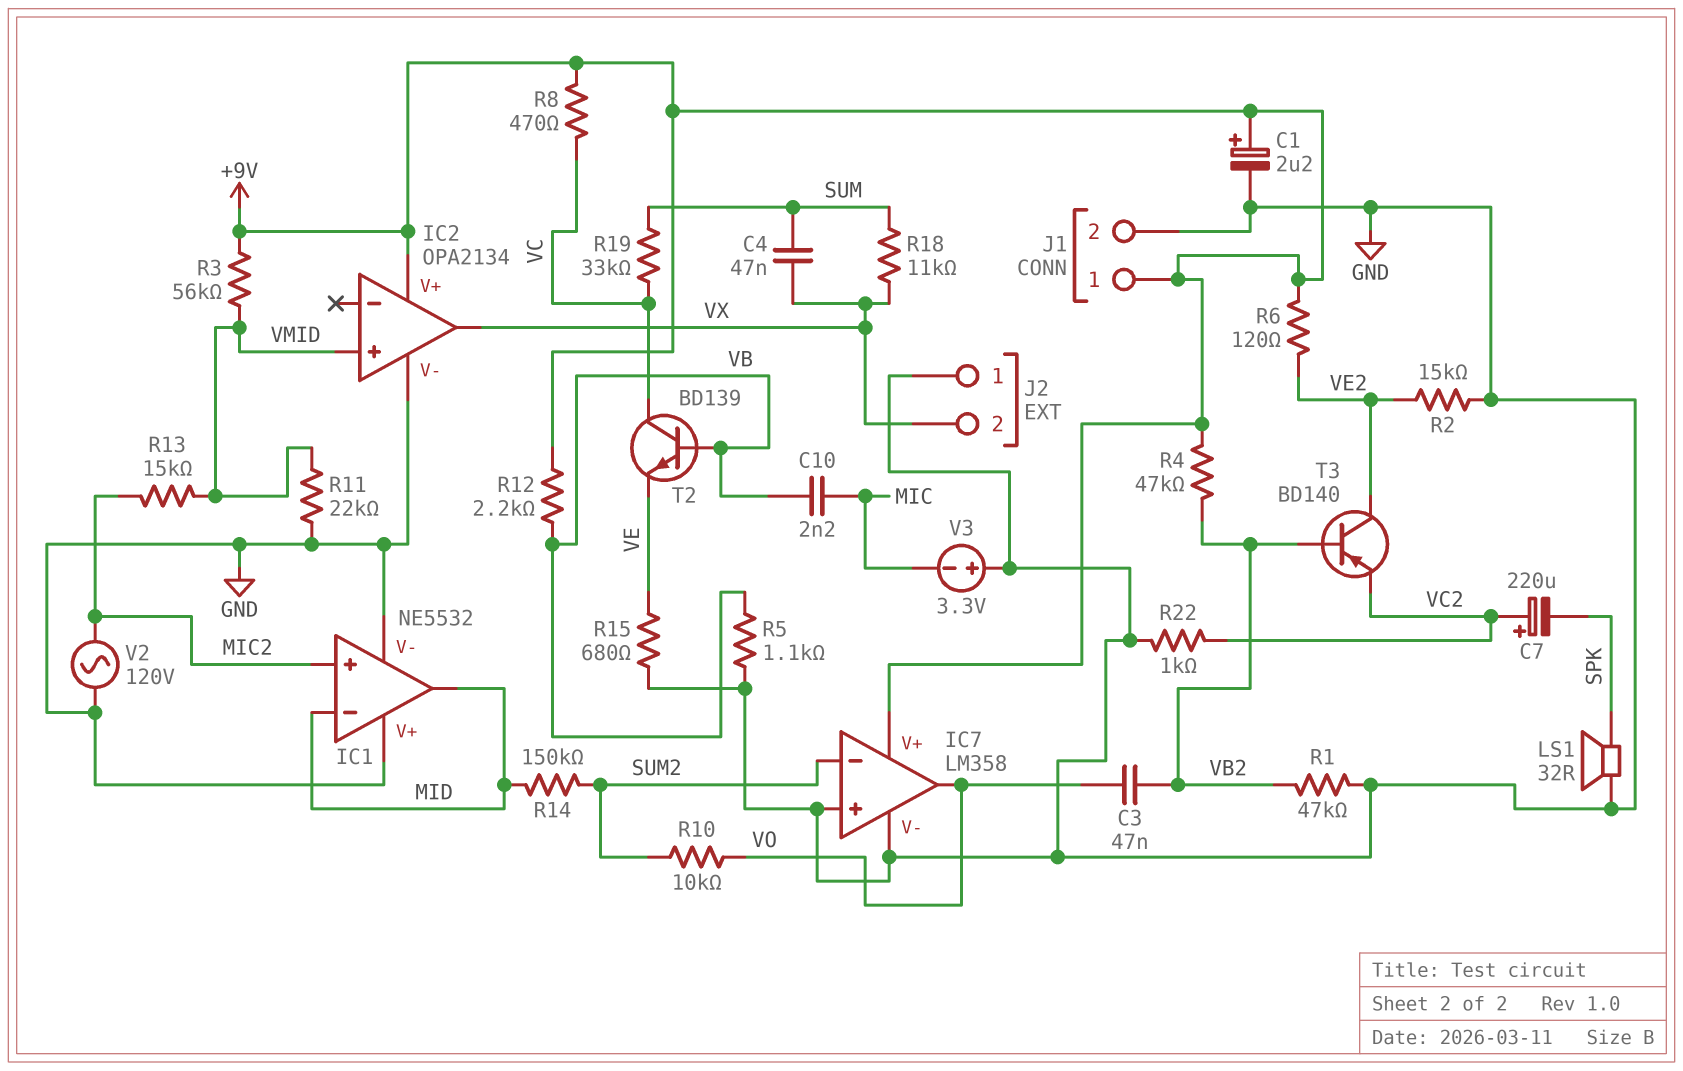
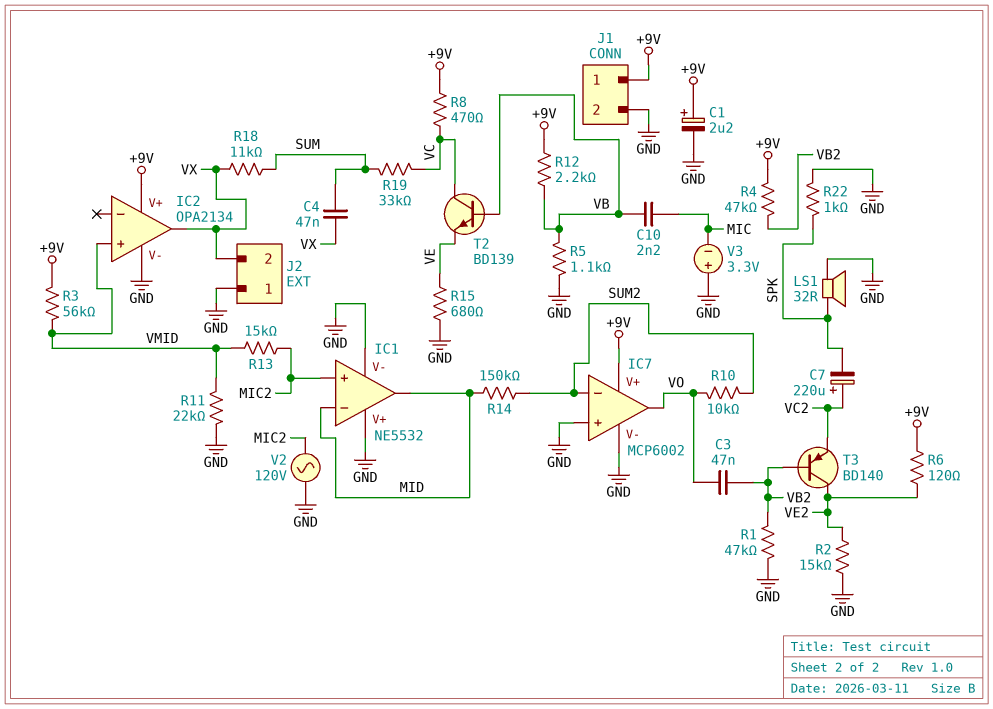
IC7: LM358 -> MCP6002
R22: 1k (GND, VC2) -> 1k (GND, SPK)

